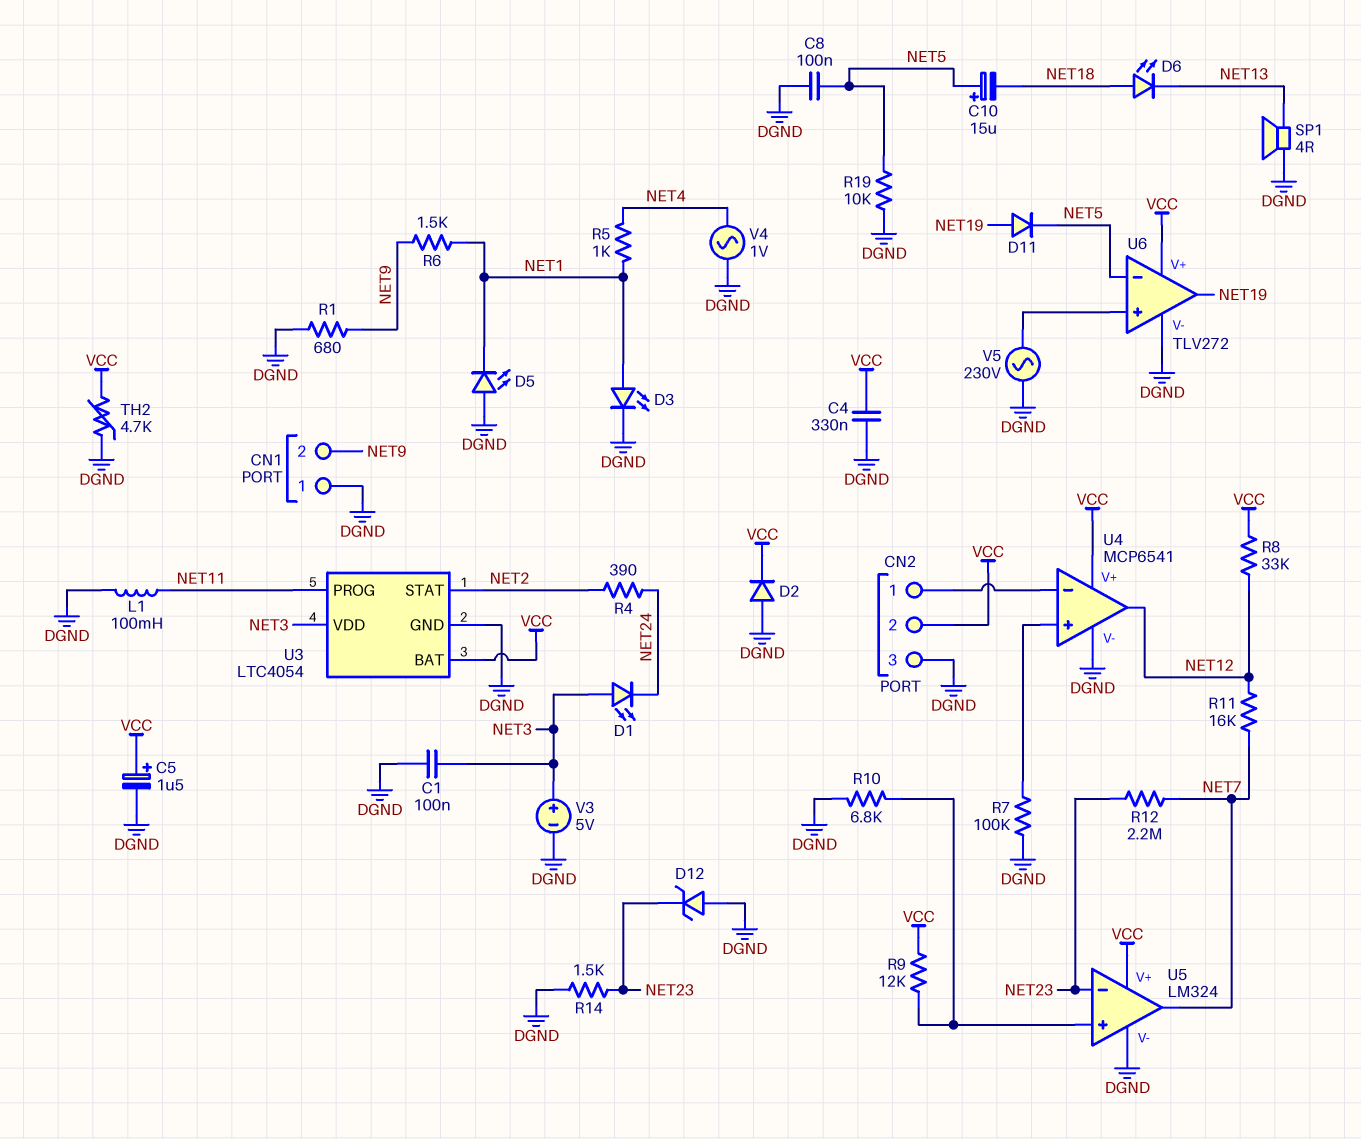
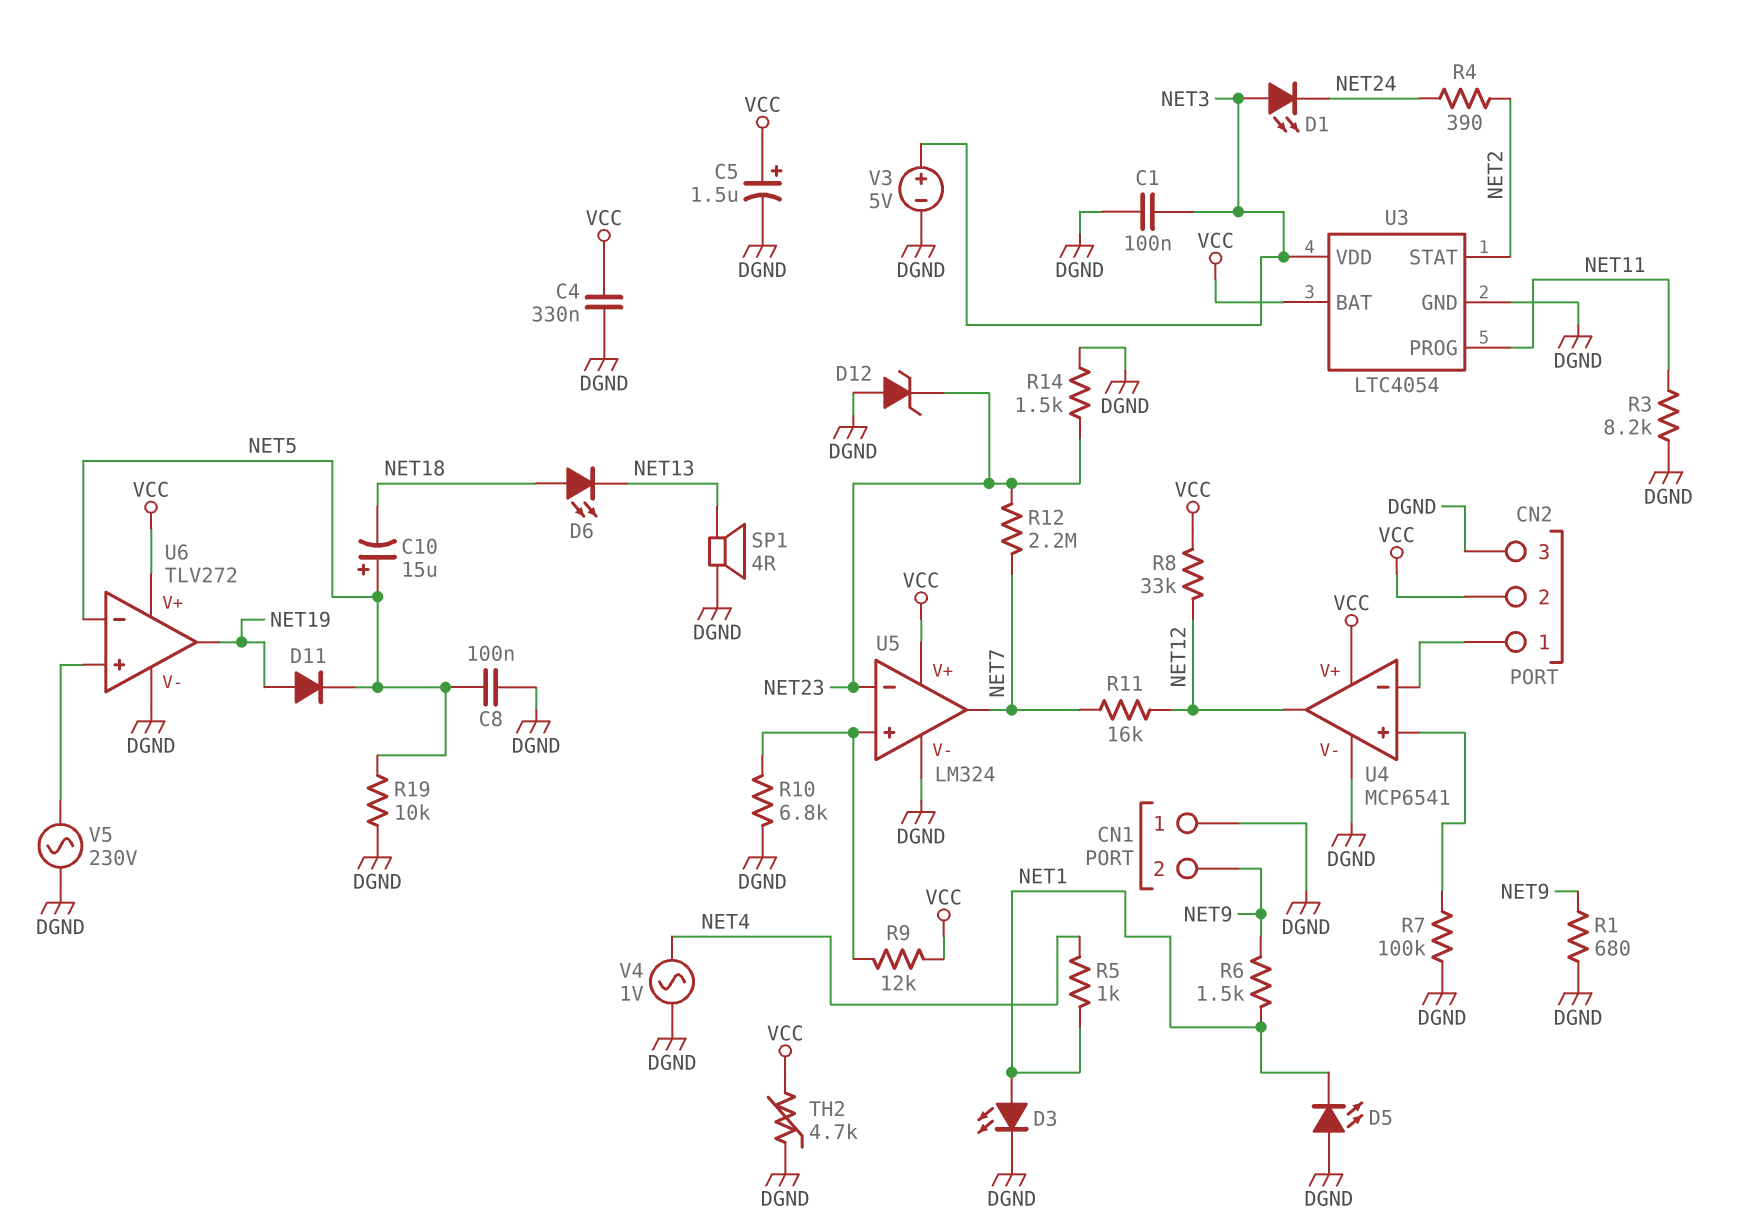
D2: diode (A DGND, K VCC) -> none
L1: 100mH (DGND, NET11) -> none
R3: none -> 8.2k (DGND, NET11)

